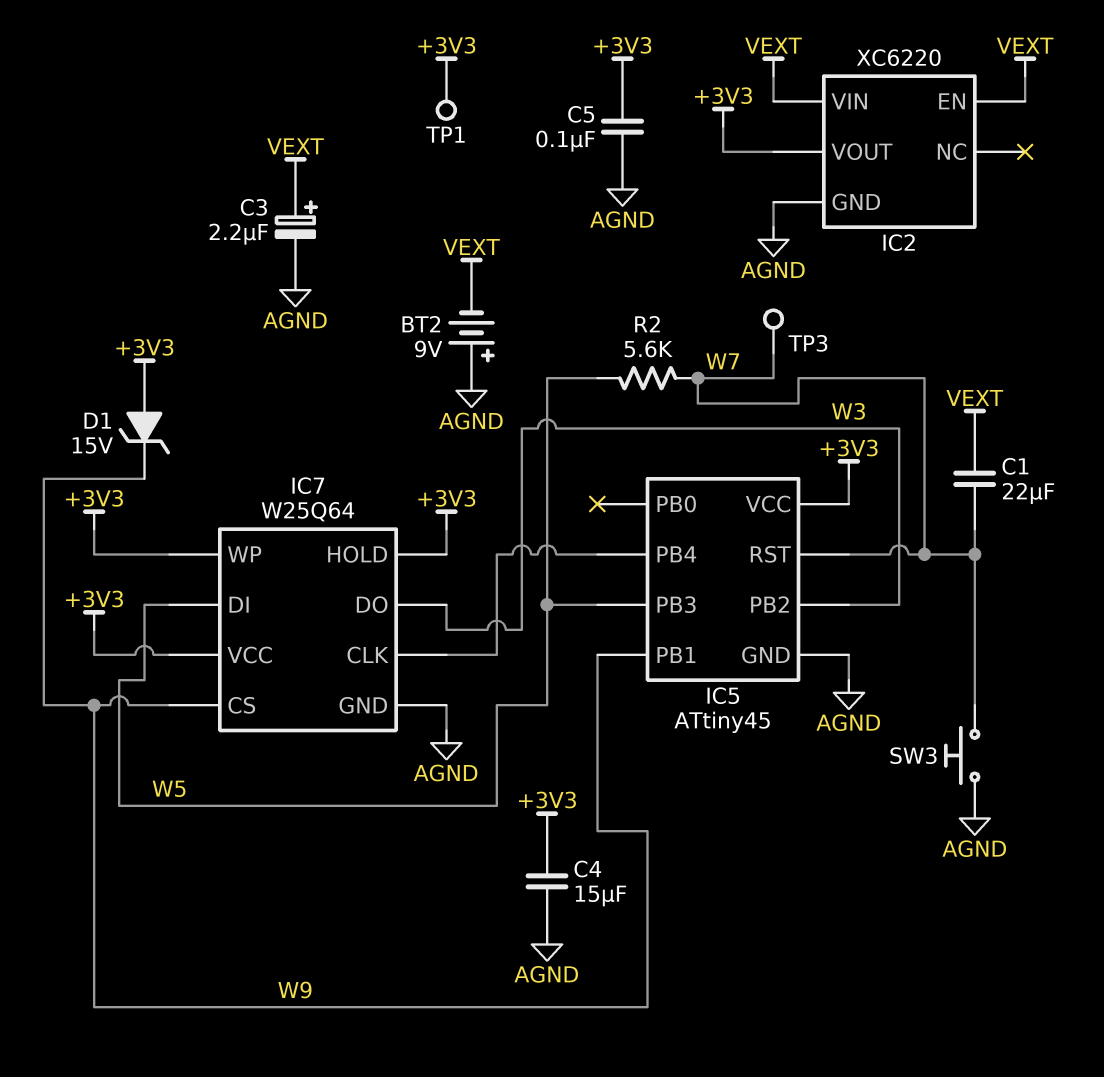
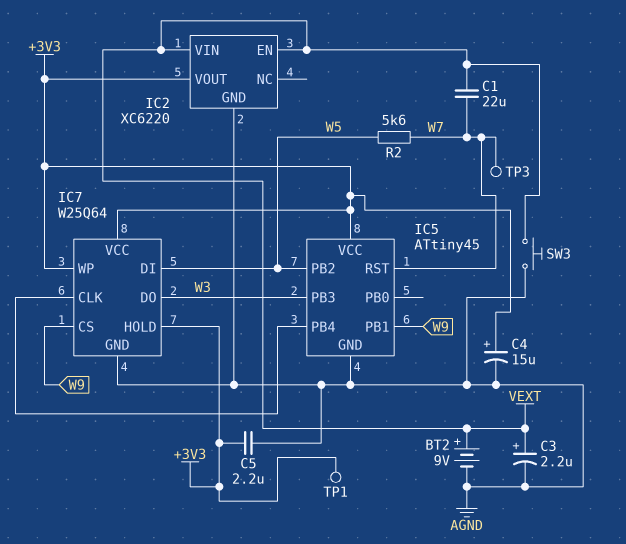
BT2: 9V (plus AGND, minus VEXT) -> 9V (plus VEXT, minus AGND)
C4: 15uF (+3V3, AGND) -> 15uF (plus +3V3, minus AGND)
C5: 100nF (+3V3, AGND) -> 2.2uF (+3V3, AGND)
D1: zener 15V (A +3V3, K W9) -> none
IC5 pin PB2: W3 -> W5
IC5 pin PB3: W5 -> W3
SW3: button (AGND, W7) -> button (AGND, VEXT)

